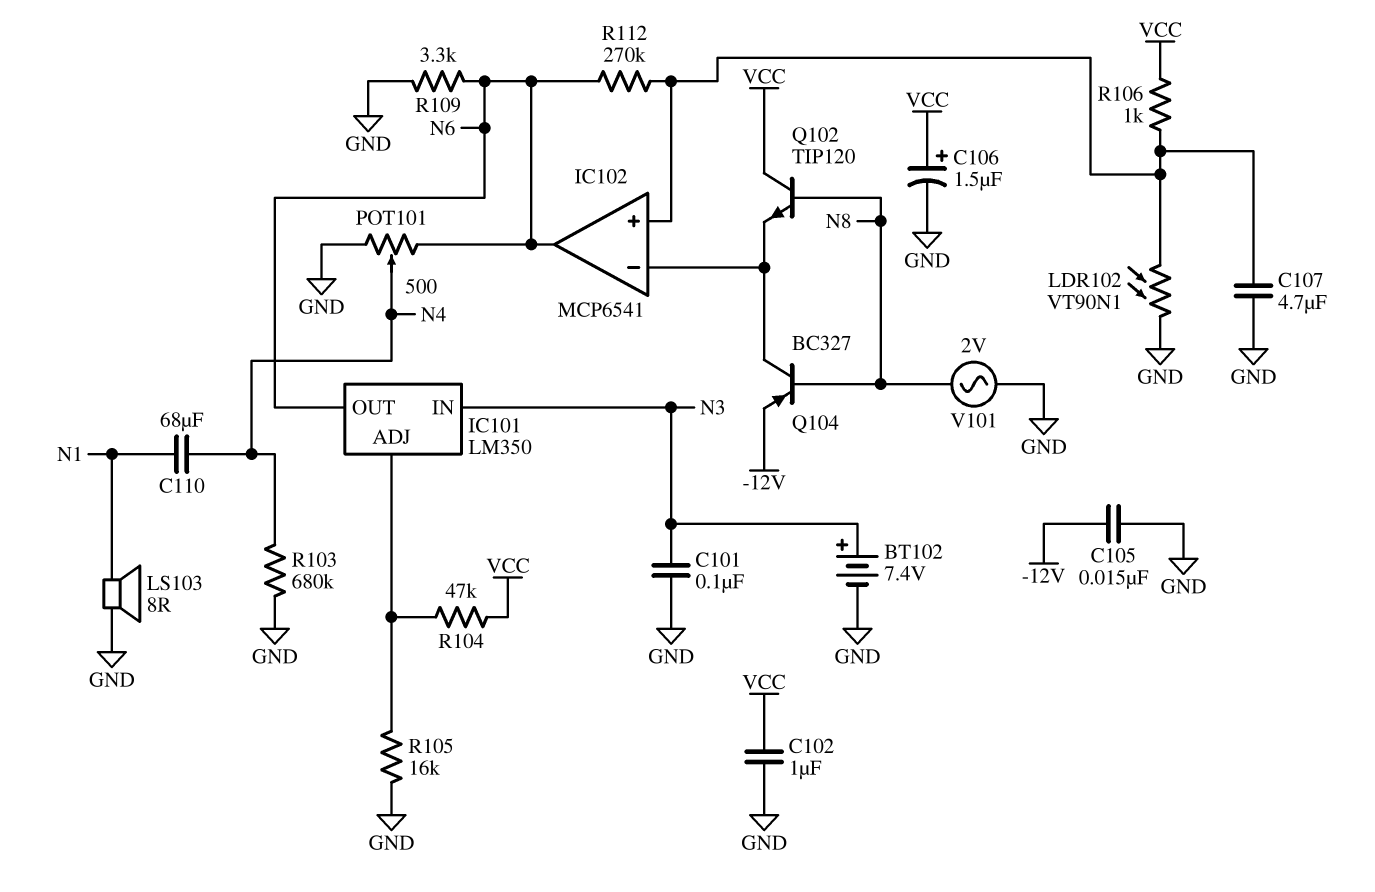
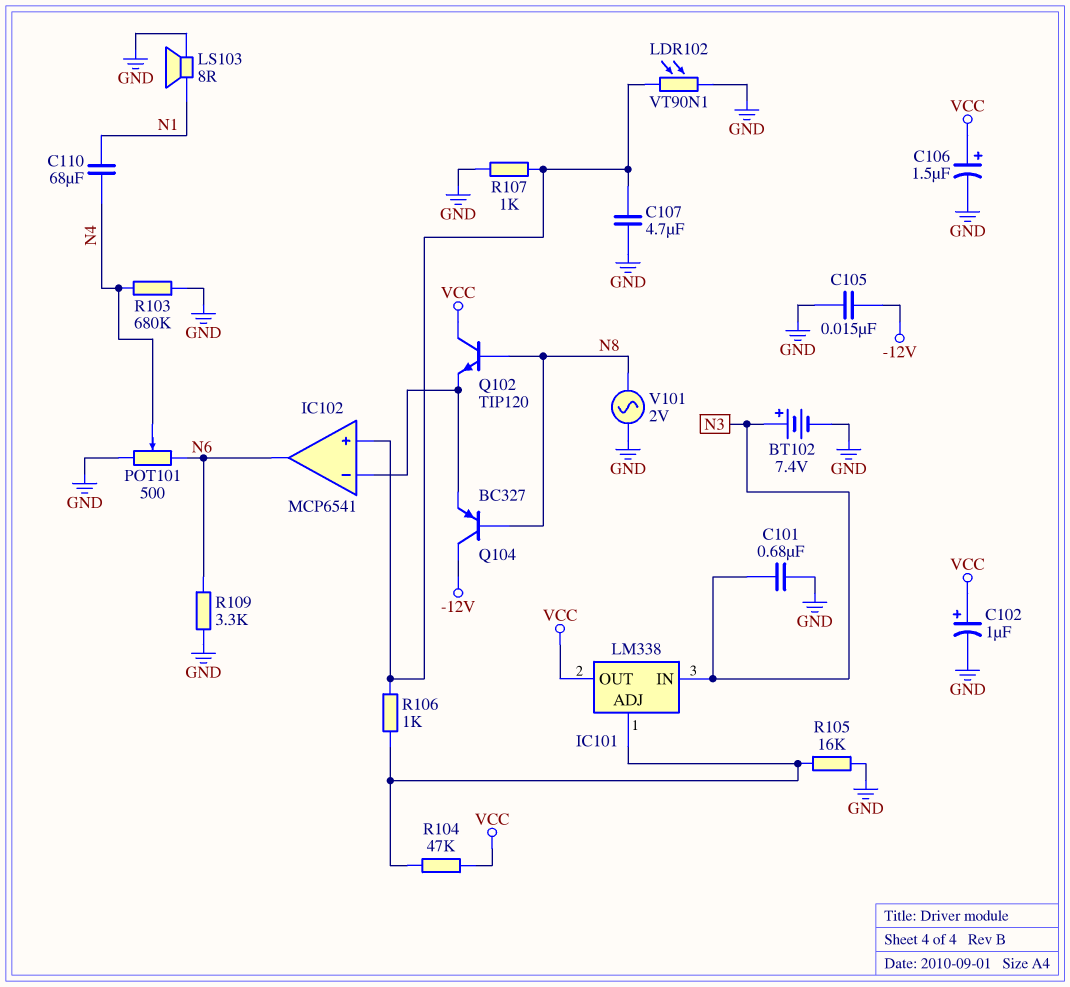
C101: 100nF (GND, N3) -> 680nF (GND, N3)
C102: 1uF (GND, VCC) -> 1uF (plus VCC, minus GND)
IC101: LM350 -> LM338
IC101 pin OUT: N6 -> VCC
Q104: PNP BC327 (B N8, C IC102/in-, E -12V) -> PNP BC327 (B N8, C -12V, E IC102/in-)
R106: 1k (IC102/in+, VCC) -> 1k (IC101/ADJ, IC102/in+)
R107: none -> 1k (GND, IC102/in+)
R112: 270k (IC102/in+, N6) -> none

